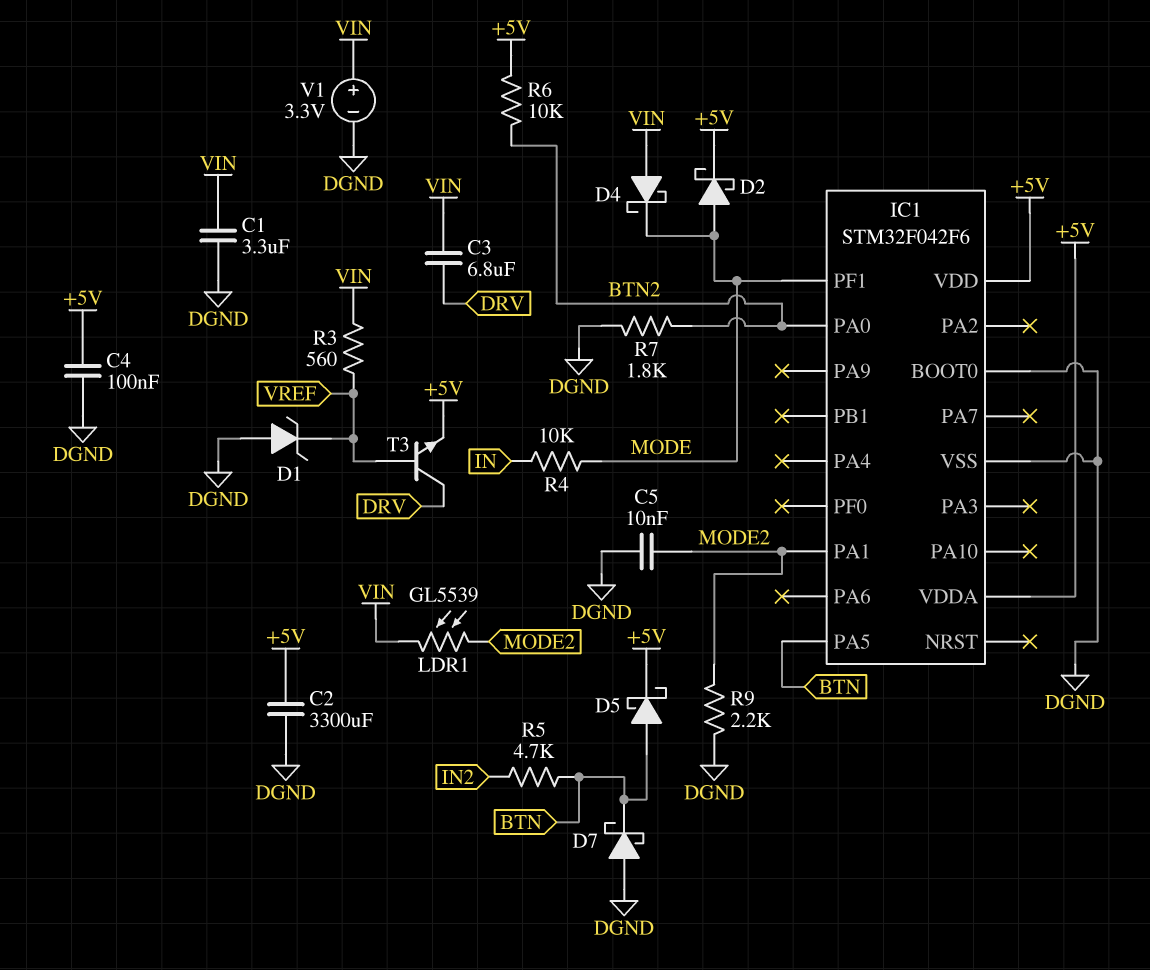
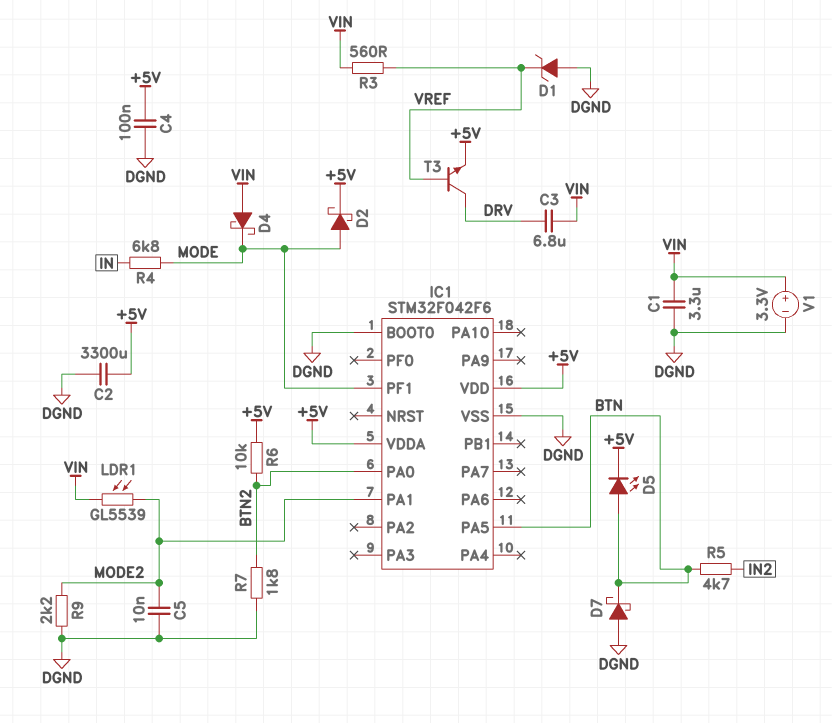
D5: schottky (A BTN, K +5V) -> LED (A BTN, K +5V)
R4: 10k (IN, MODE) -> 6.8k (IN, MODE)

